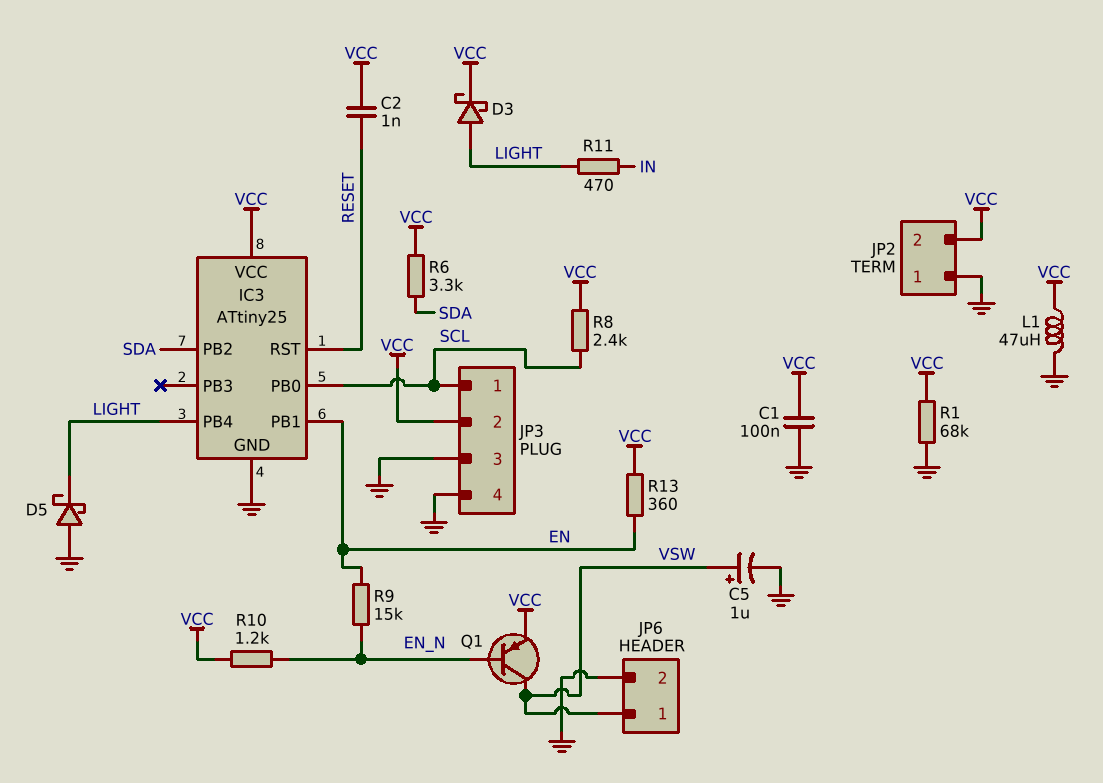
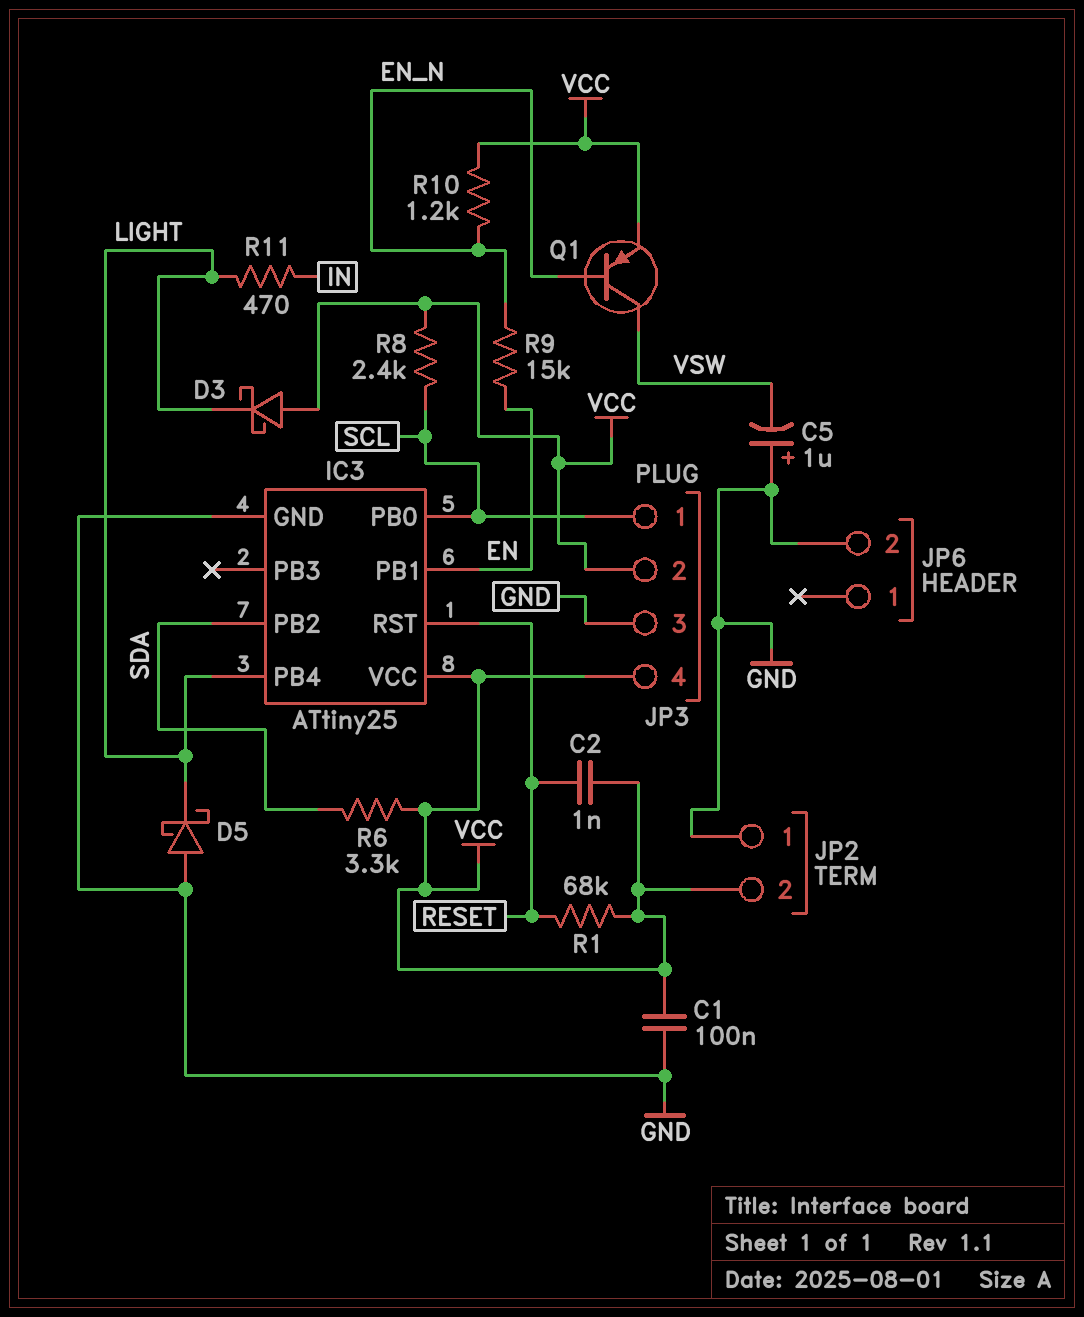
C5: 1uF (plus VSW, minus GND) -> 1uF (plus GND, minus VSW)
D3: schottky (A LIGHT, K VCC) -> schottky (A VCC, K LIGHT)
JP3 pin 4: GND -> VCC
JP6 pin 1: VSW -> none
L1: 47uH (GND, VCC) -> none
R1: 68k (GND, VCC) -> 68k (RESET, VCC)
R13: 360 (EN, VCC) -> none

